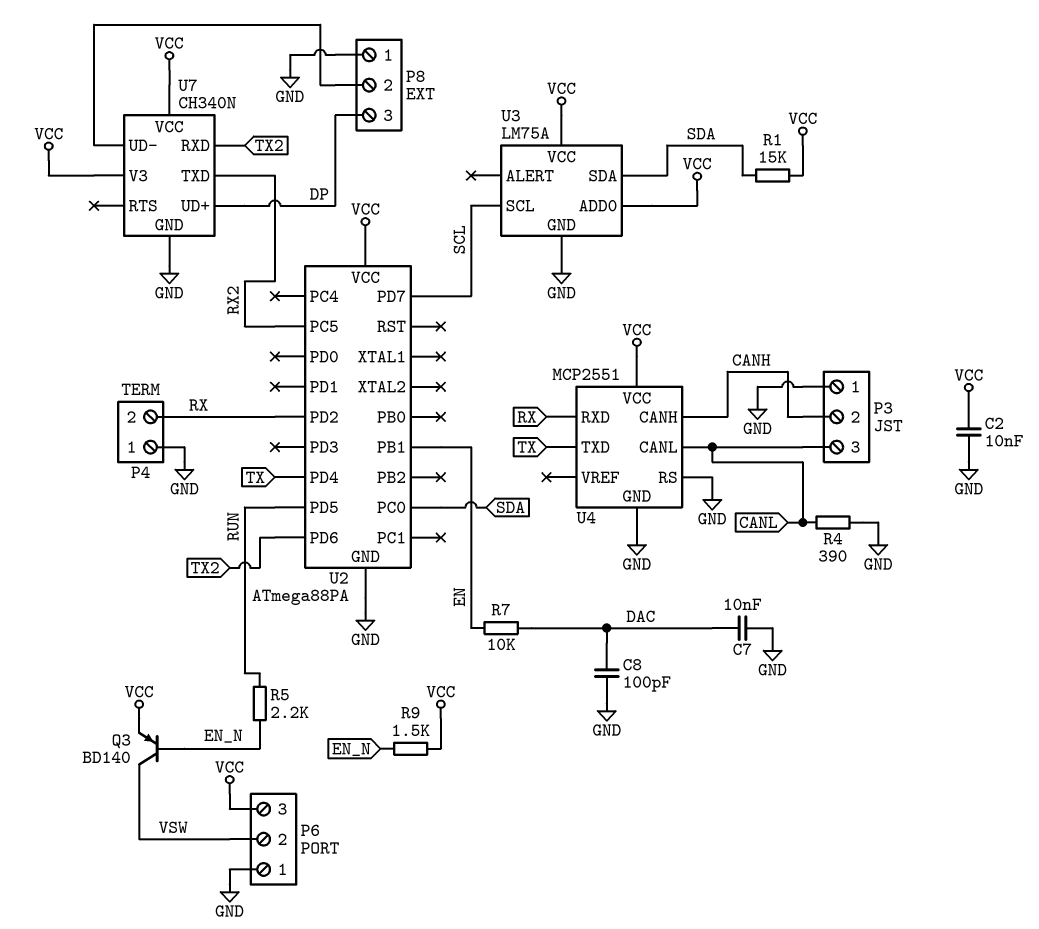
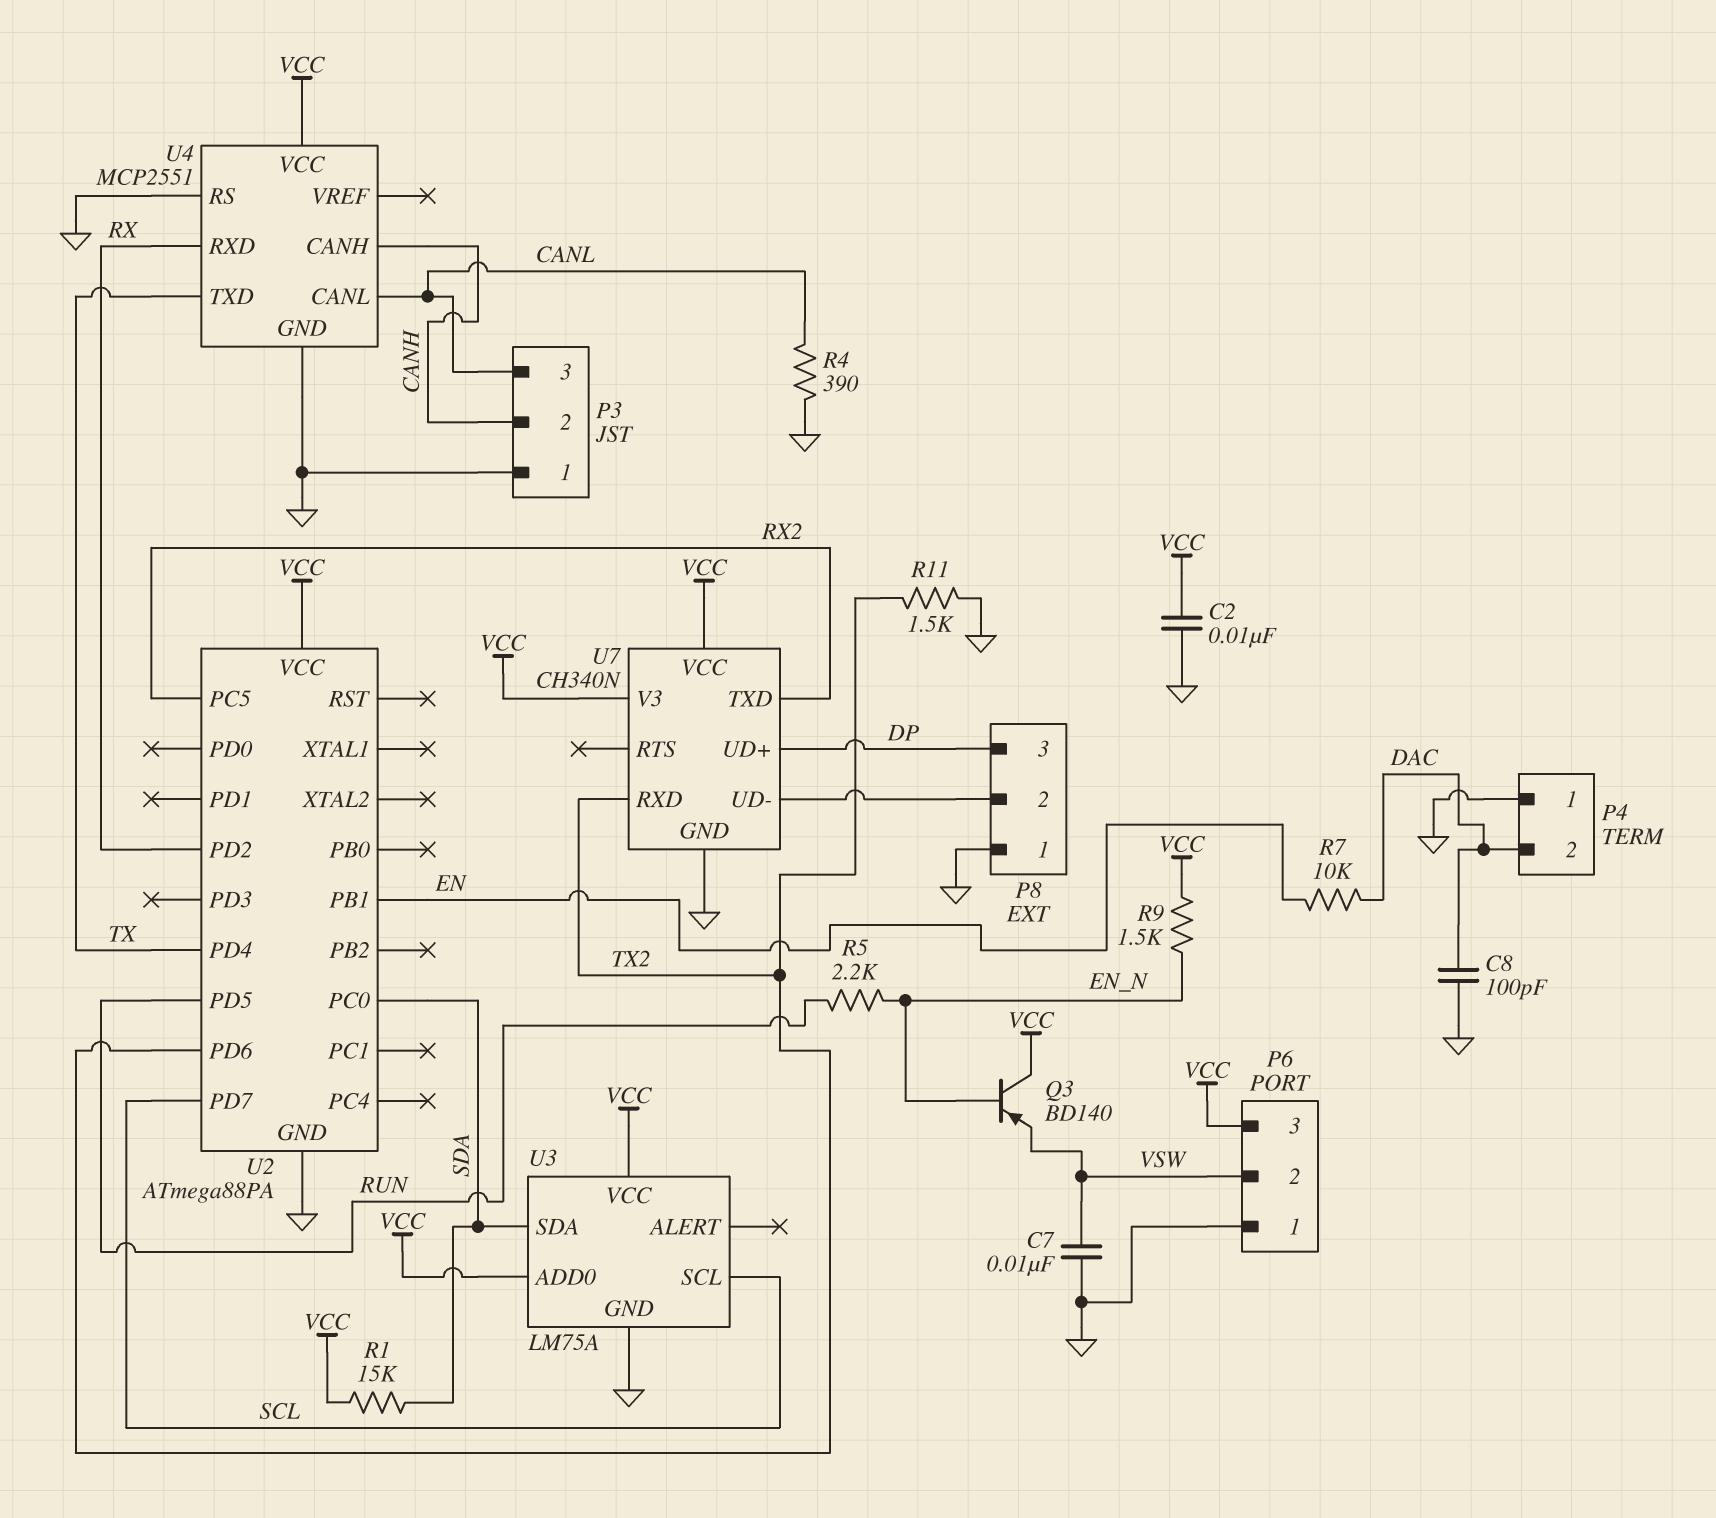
C7: 10nF (DAC, GND) -> 10nF (GND, VSW)
P4 pin 2: RX -> DAC
Q3: PNP BD140 (B EN_N, C VSW, E VCC) -> PNP BD140 (B EN_N, C VCC, E VSW)
R11: none -> 1.5k (GND, TX2)

